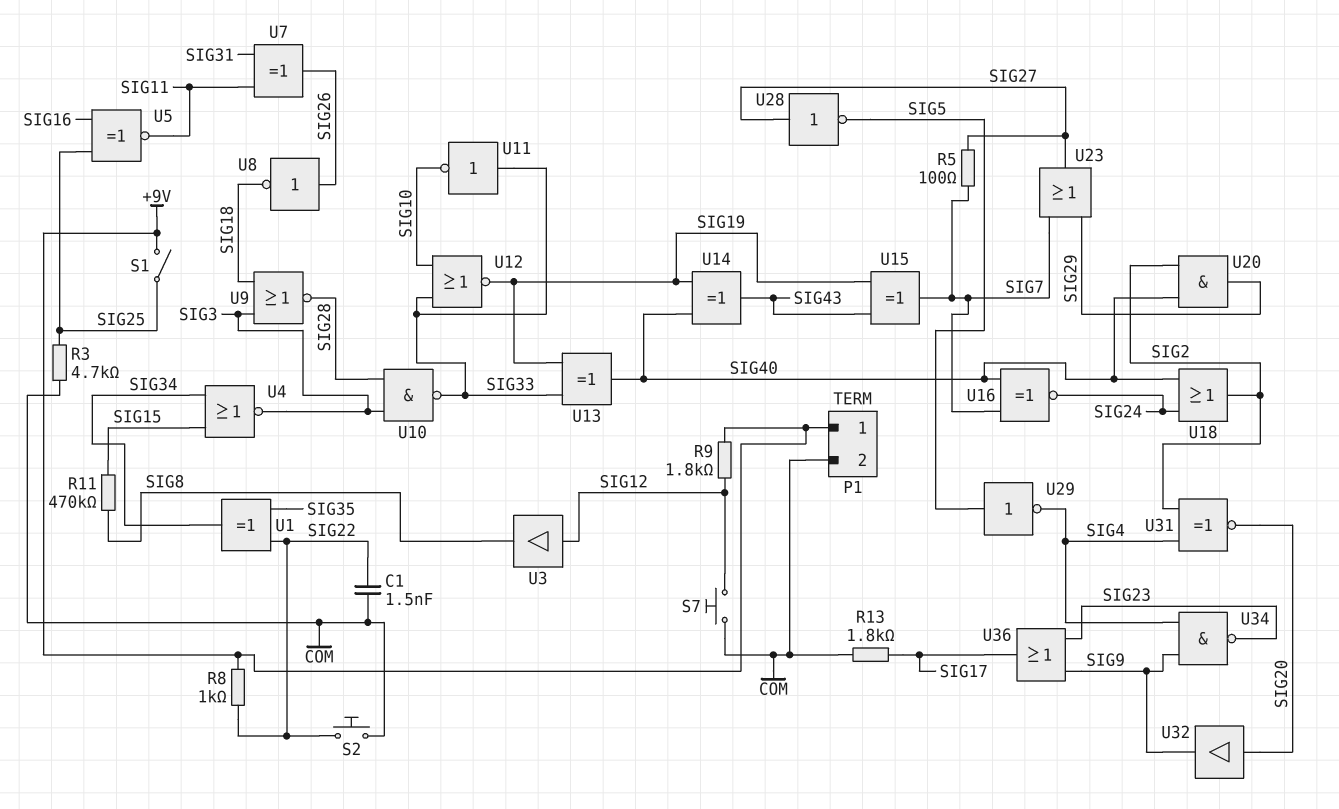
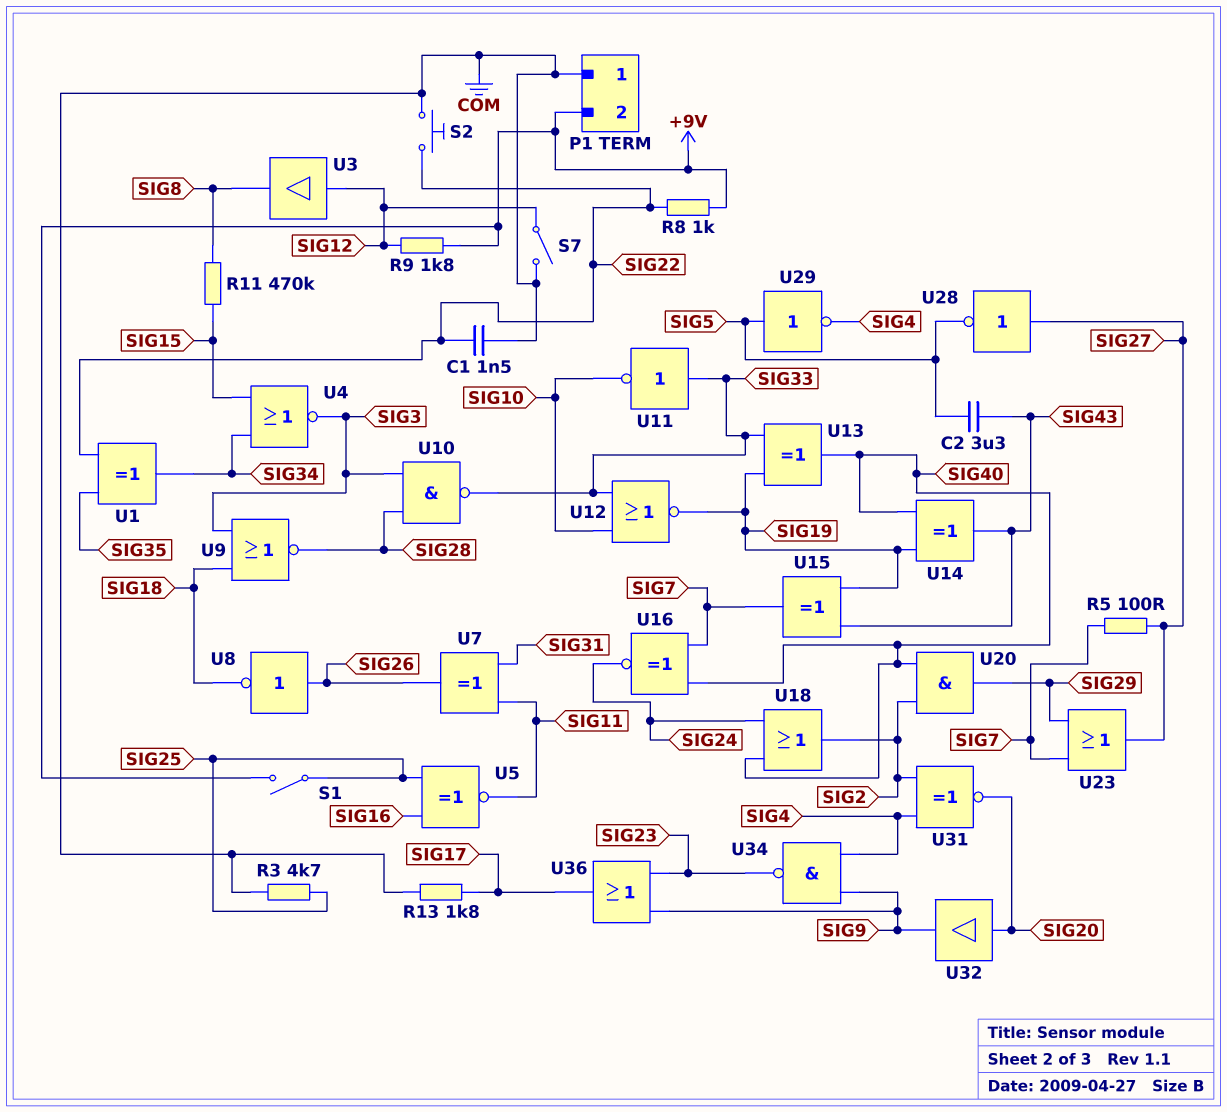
C2: none -> 3.3uF (SIG5, SIG43)
P1 pin 1: +9V -> COM
P1 pin 2: COM -> +9V
S7: button (COM, SIG12) -> switch (COM, SIG12)

